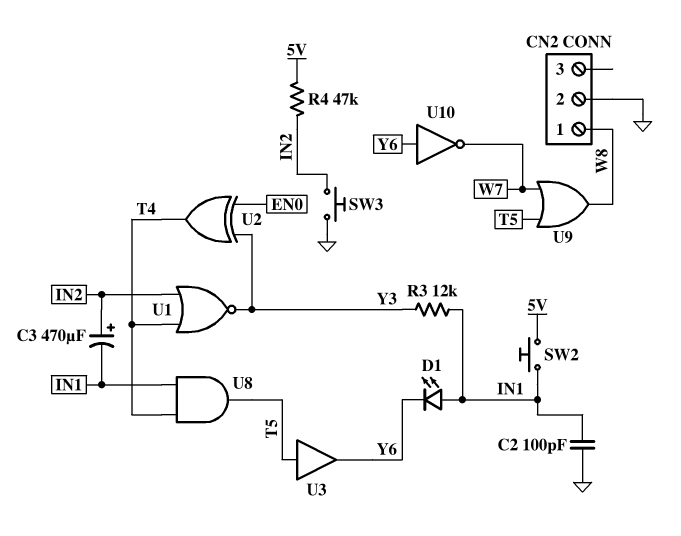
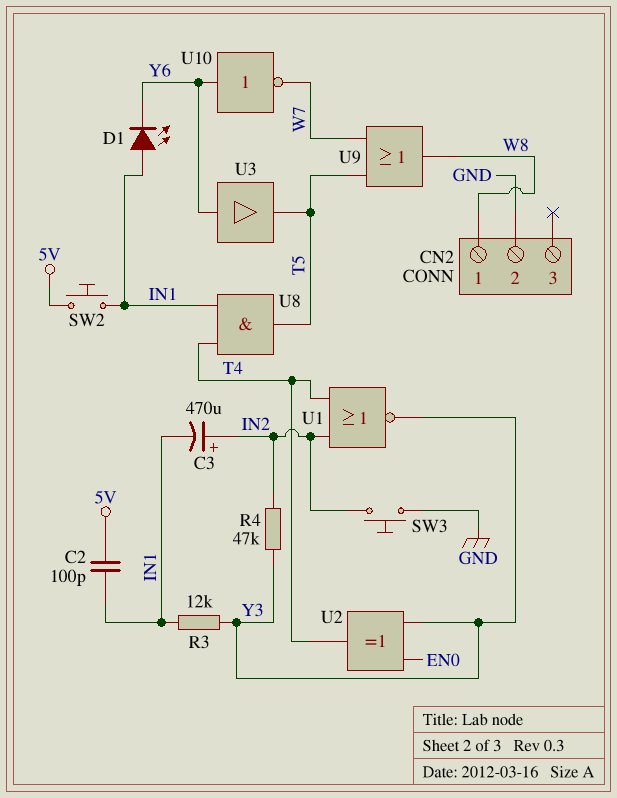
C2: 100pF (GND, IN1) -> 100pF (5V, IN1)
R4: 47k (5V, IN2) -> 47k (IN2, Y3)
U3: buffer (in T5, out Y6) -> buffer (in Y6, out T5)

